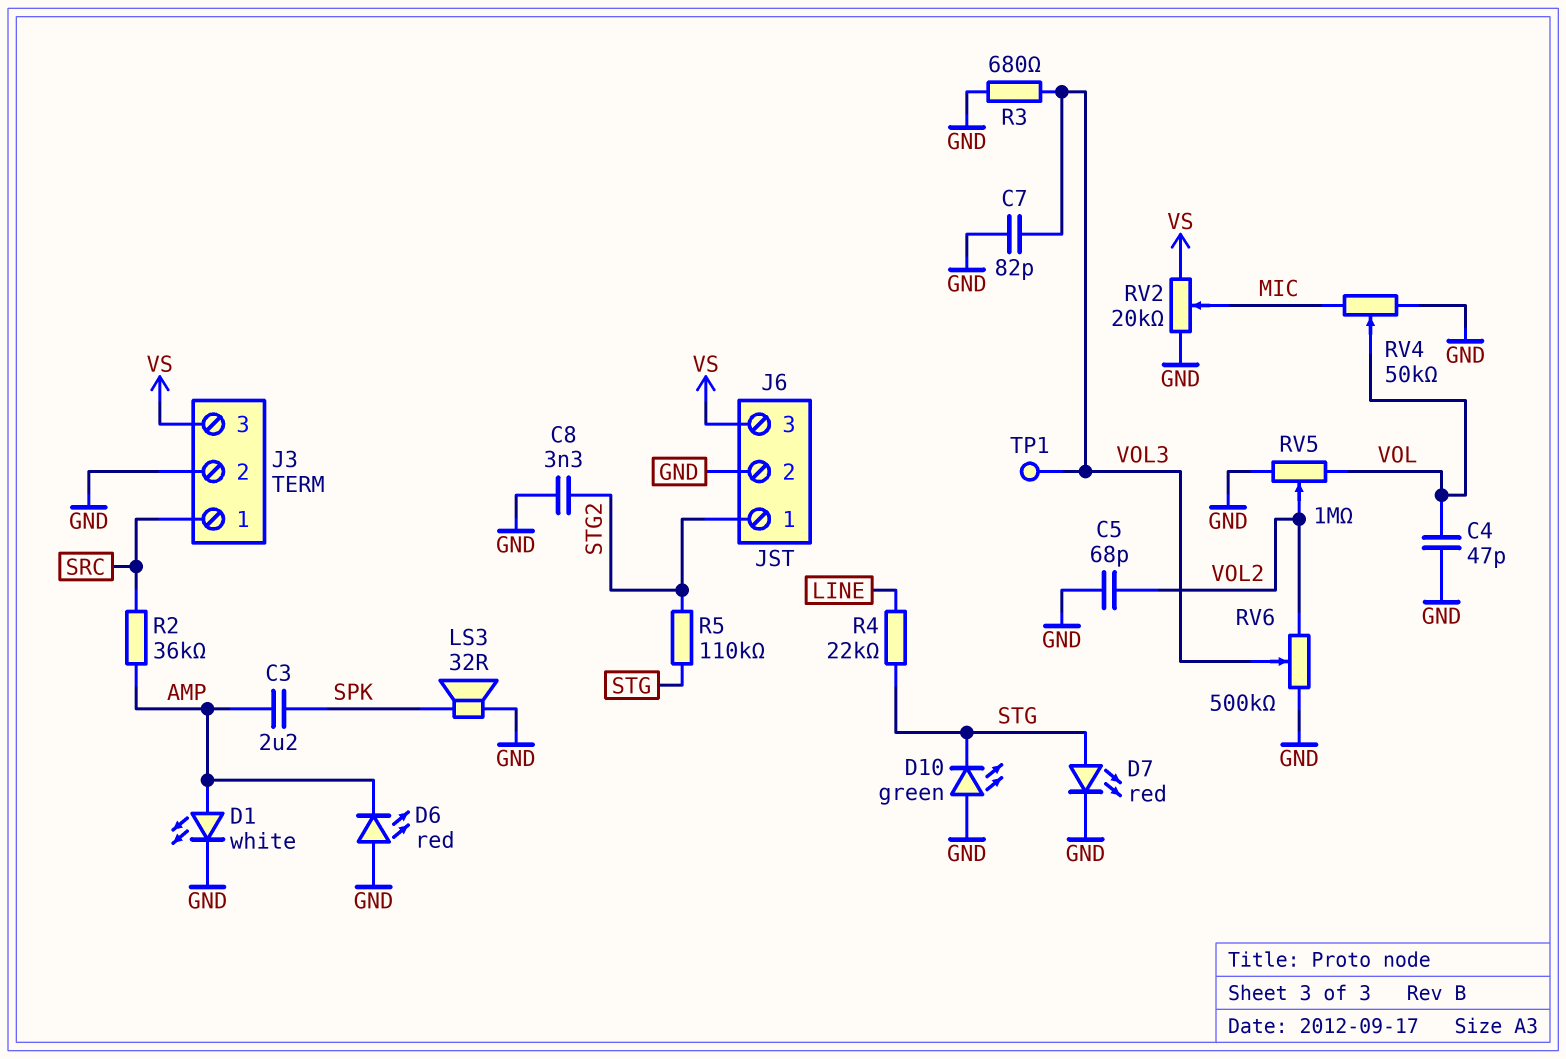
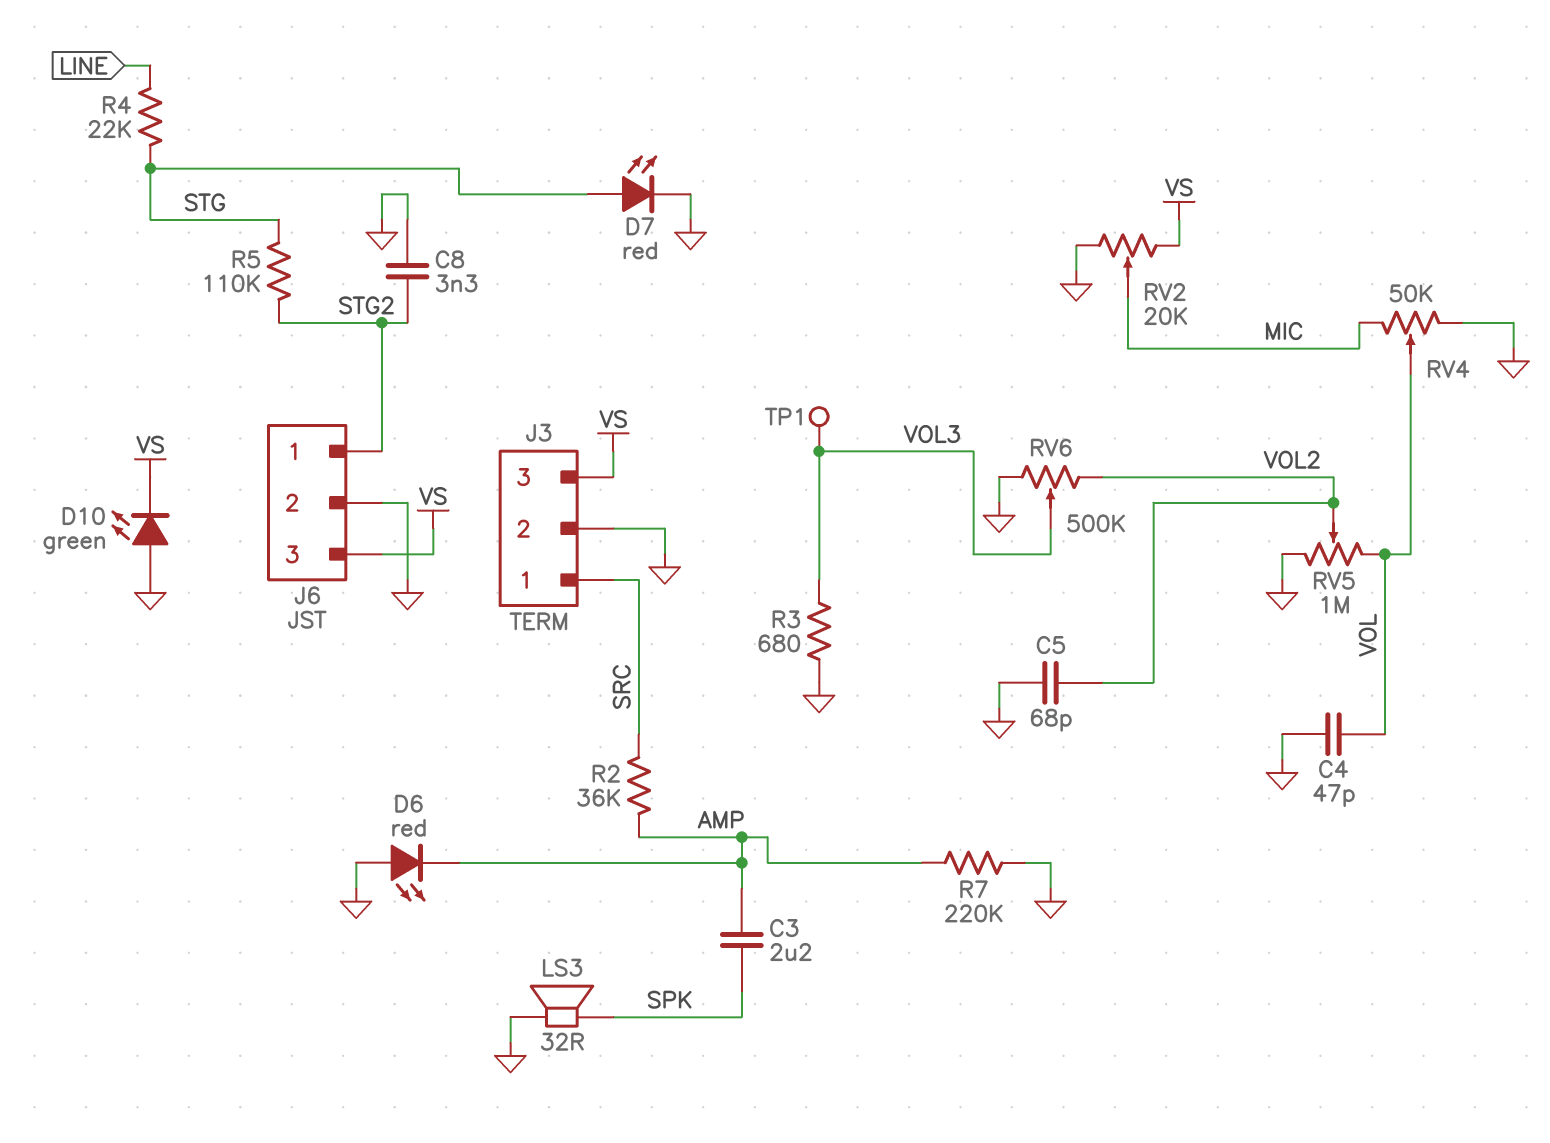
C7: 82pF (GND, VOL3) -> none
D1: LED white (A AMP, K GND) -> none
D10: LED green (A GND, K STG) -> LED green (A GND, K VS)
R7: none -> 220k (AMP, GND)

